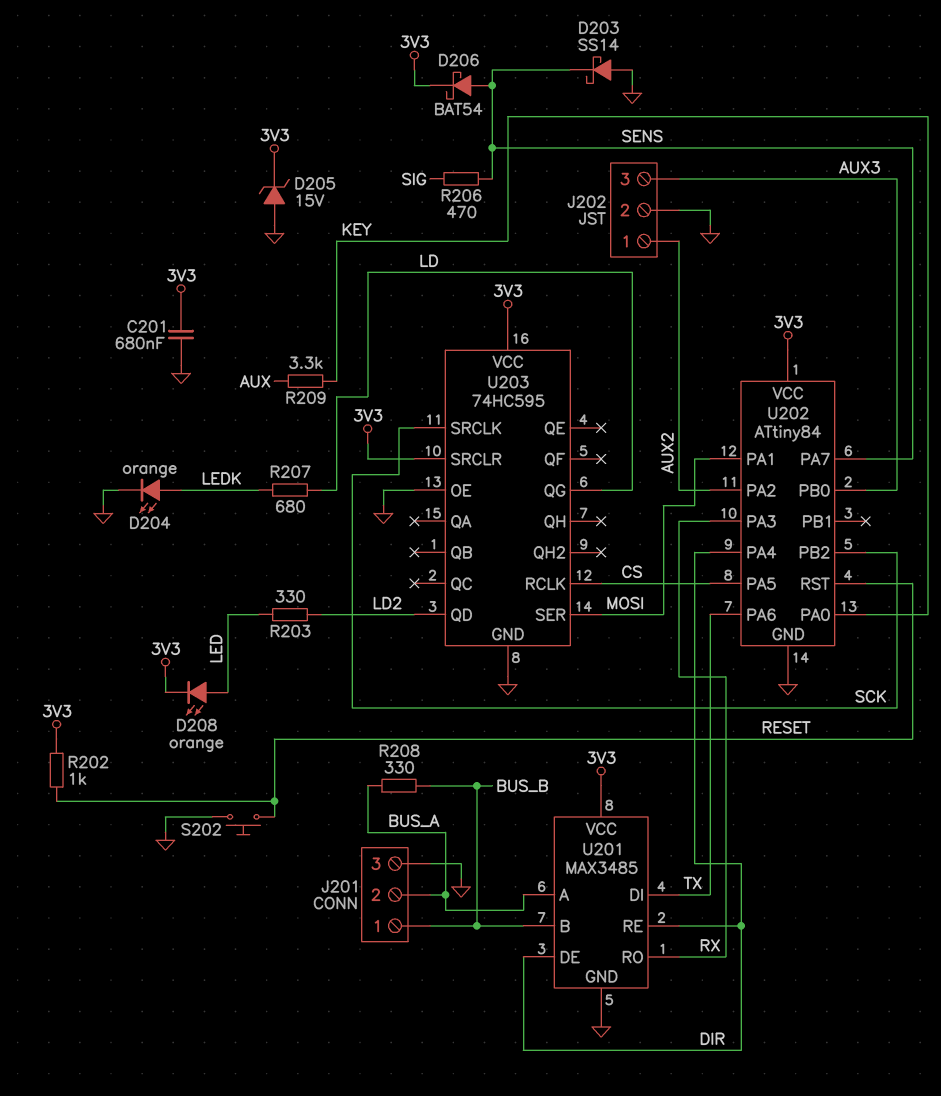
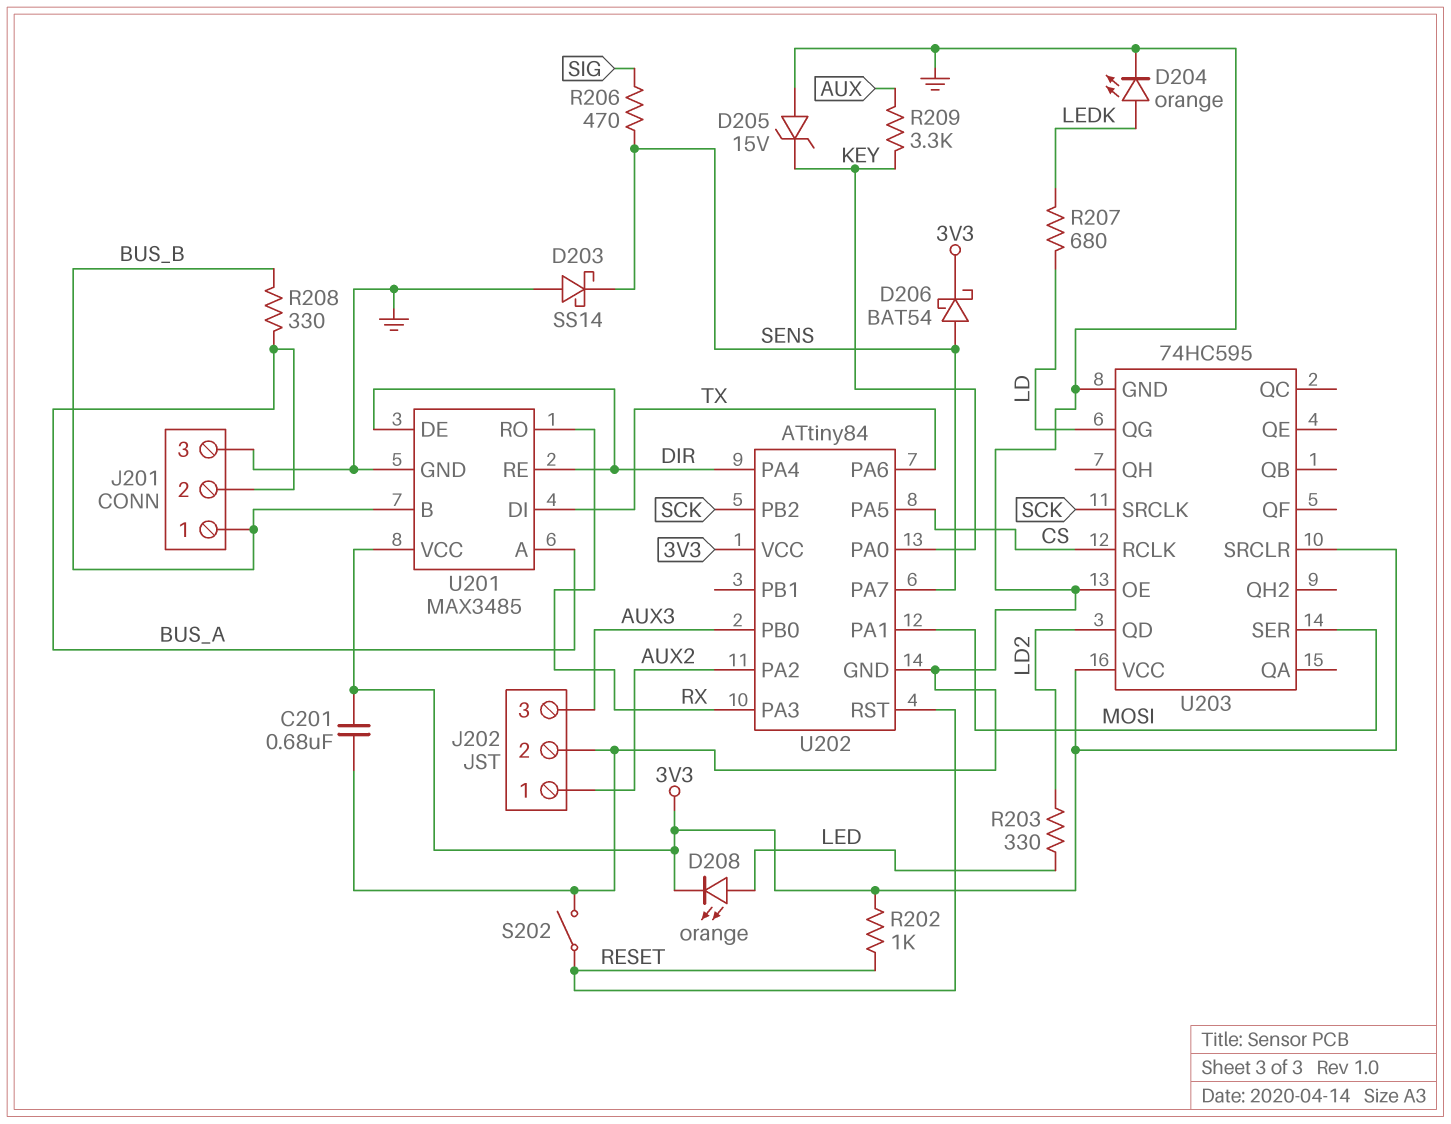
D205: zener 15V (A GND, K 3V3) -> zener 15V (A GND, K KEY)
S202: button (GND, RESET) -> switch (GND, RESET)

